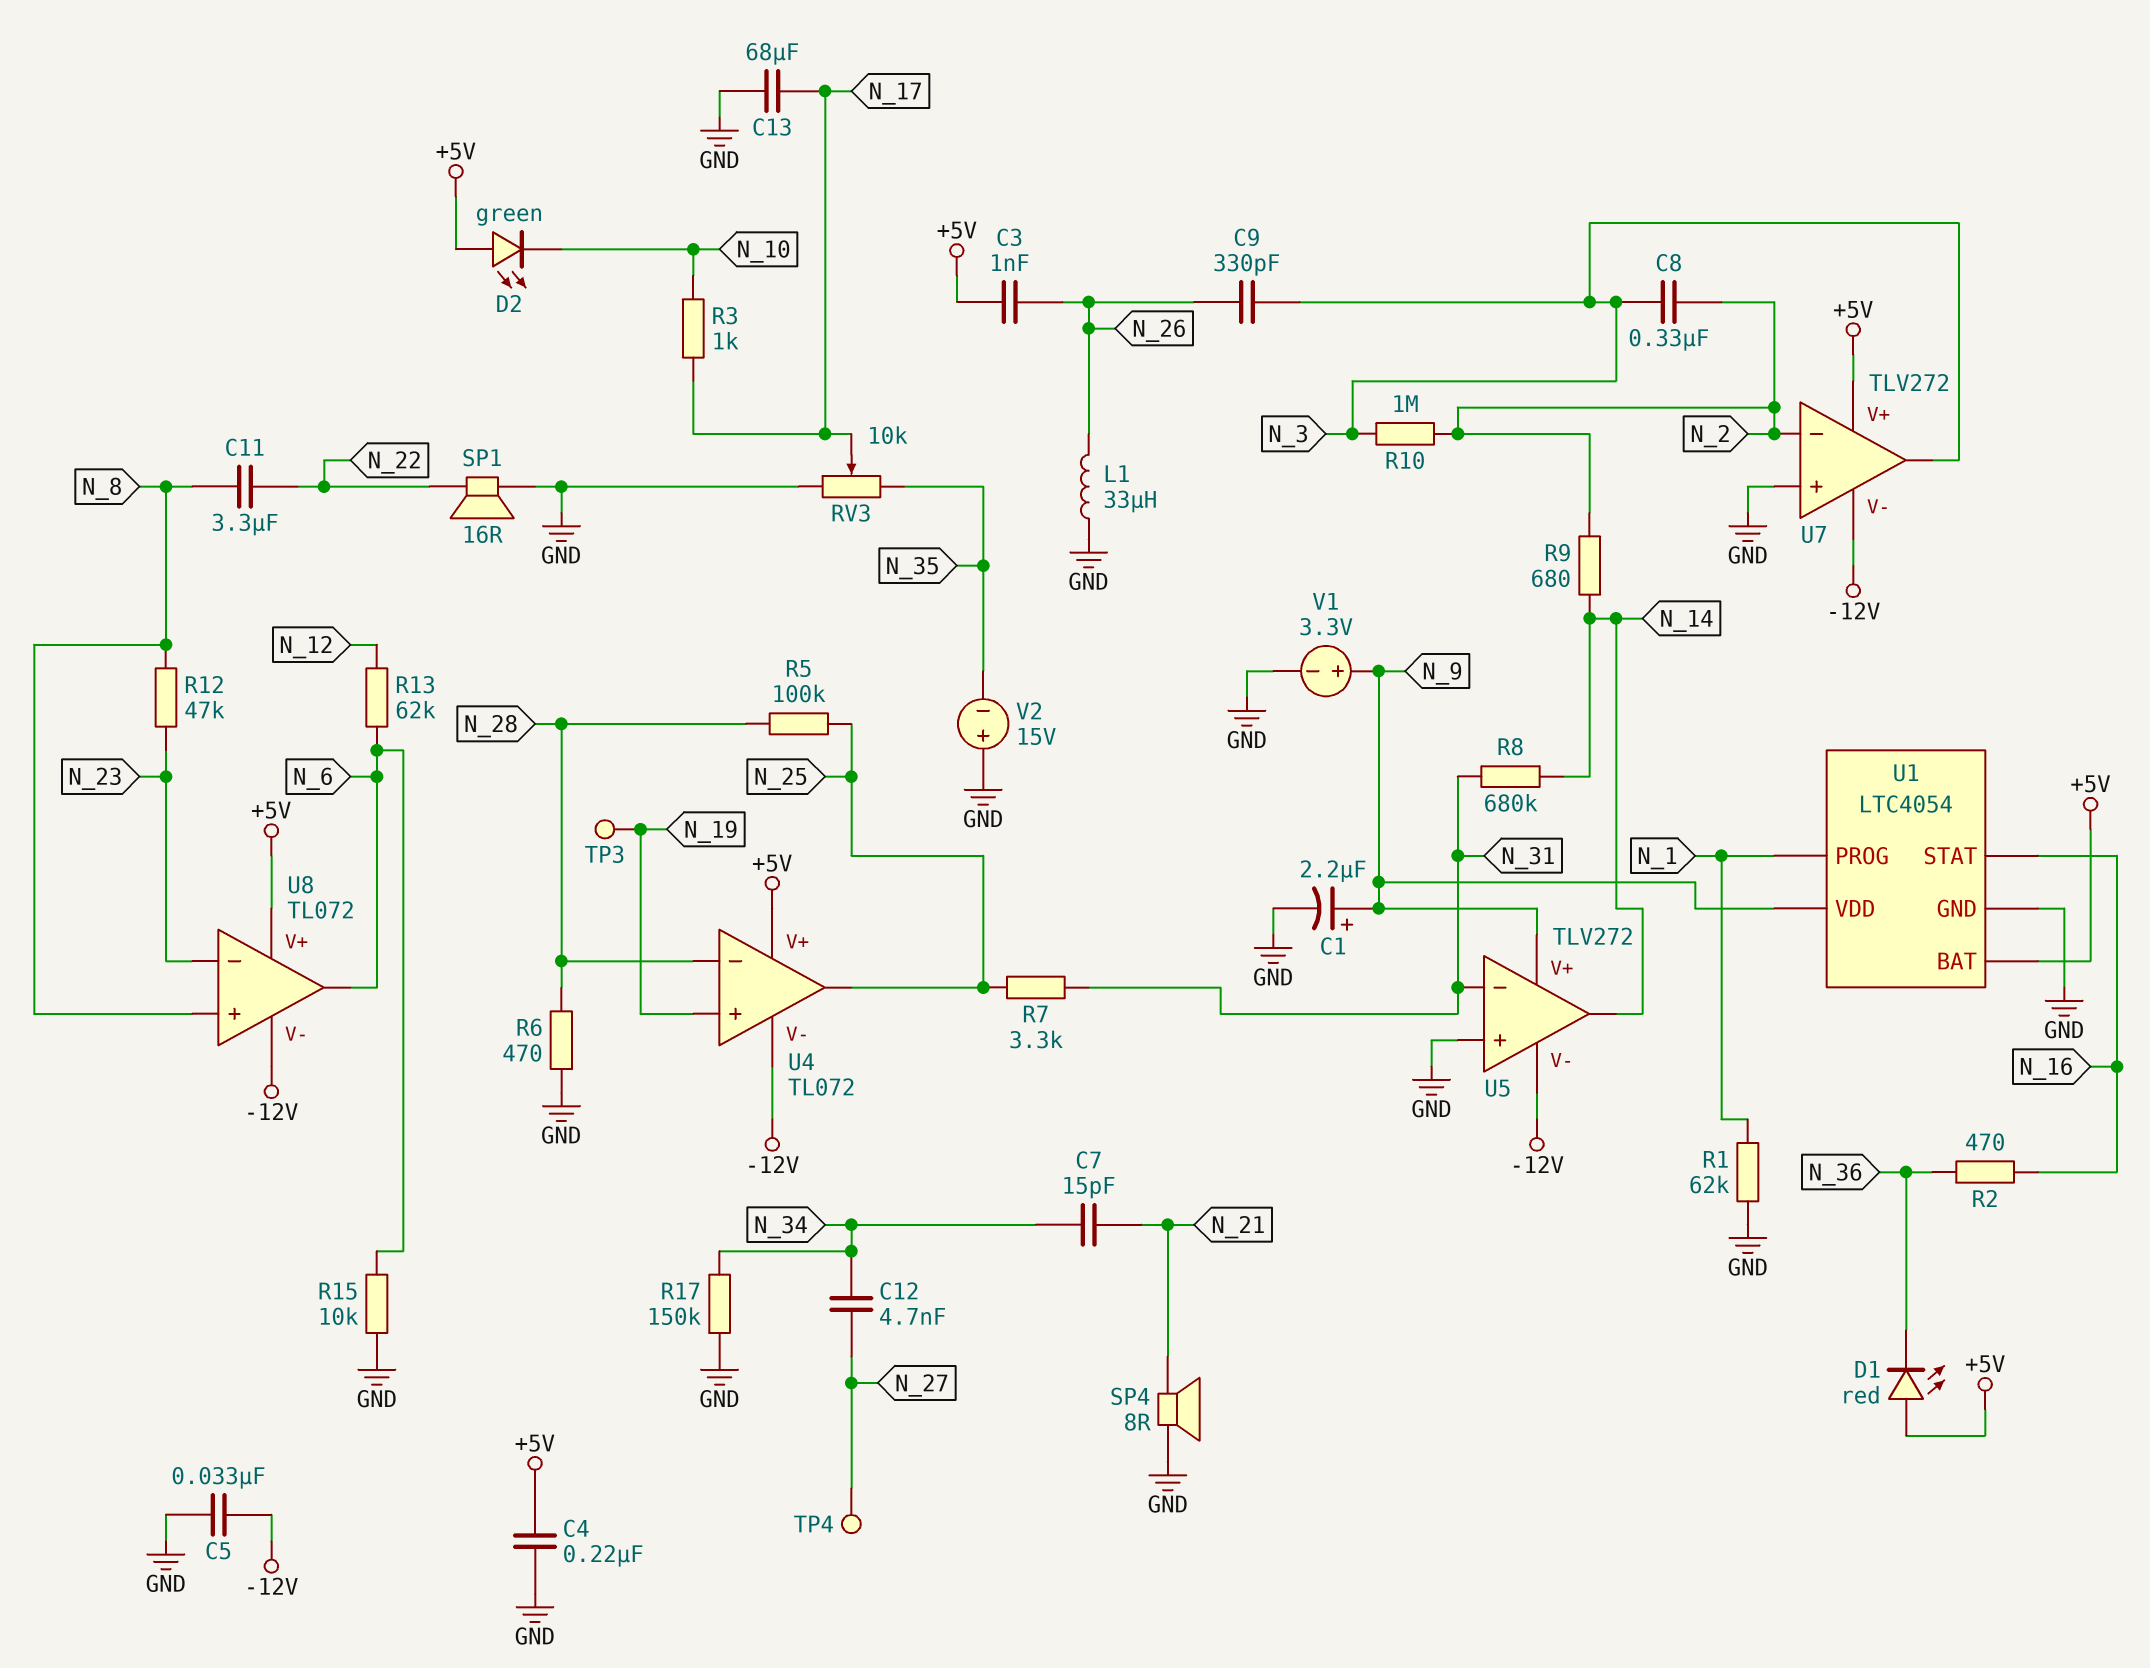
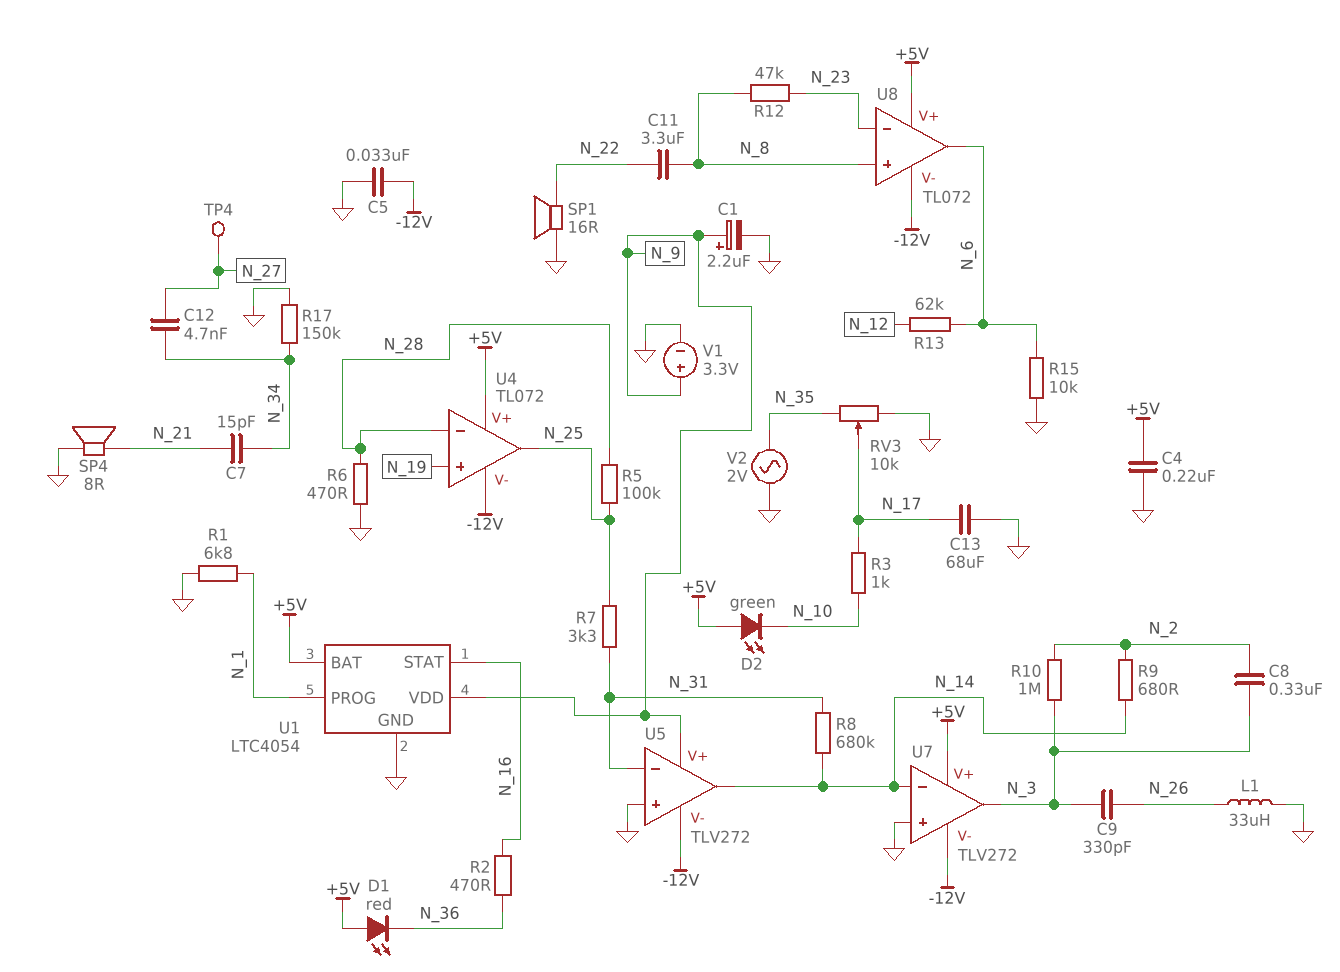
C3: 1nF (+5V, N_26) -> none
R1: 62k (GND, N_1) -> 6.8k (GND, N_1)
TP3: test point (N_19) -> none
U7 pin in-: N_2 -> N_14
V2: 15V (plus GND, minus N_35) -> AC 2V (GND, N_35)

